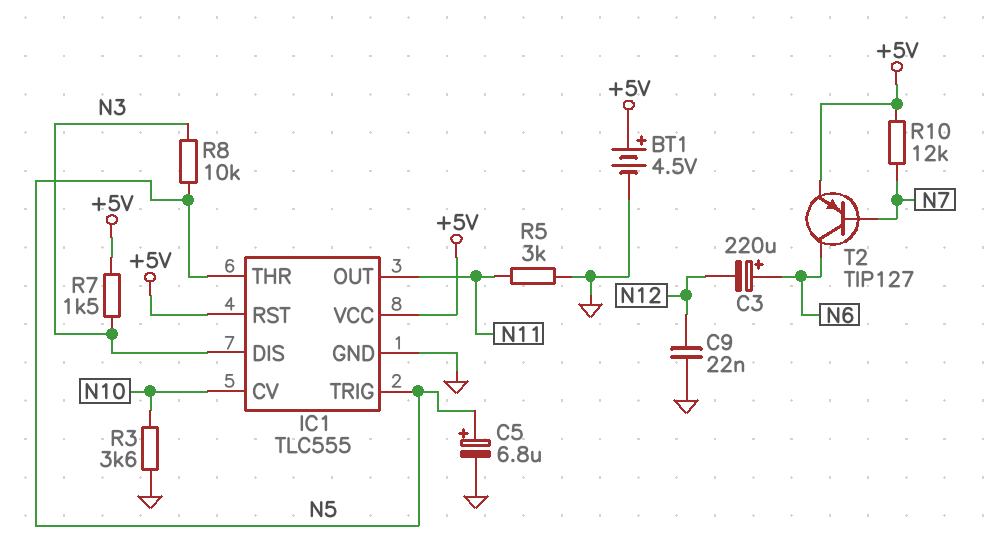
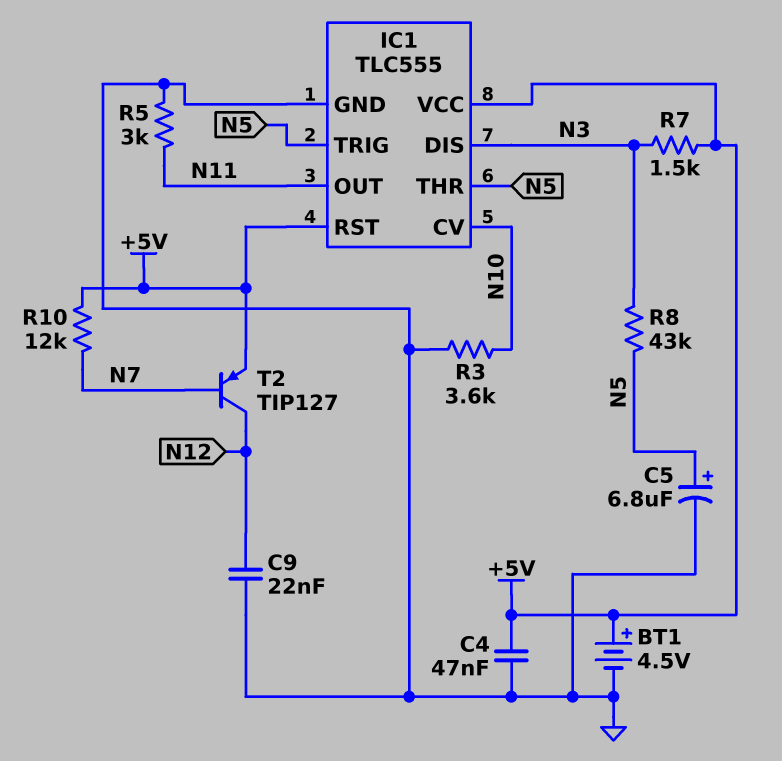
C3: 220uF (plus N6, minus N12) -> none
C4: none -> 47nF (+5V, GND)
R8: 10k (N3, N5) -> 43k (N3, N5)
T2: PNP TIP127 (B N7, C N6, E +5V) -> PNP TIP127 (B N7, C N12, E +5V)

